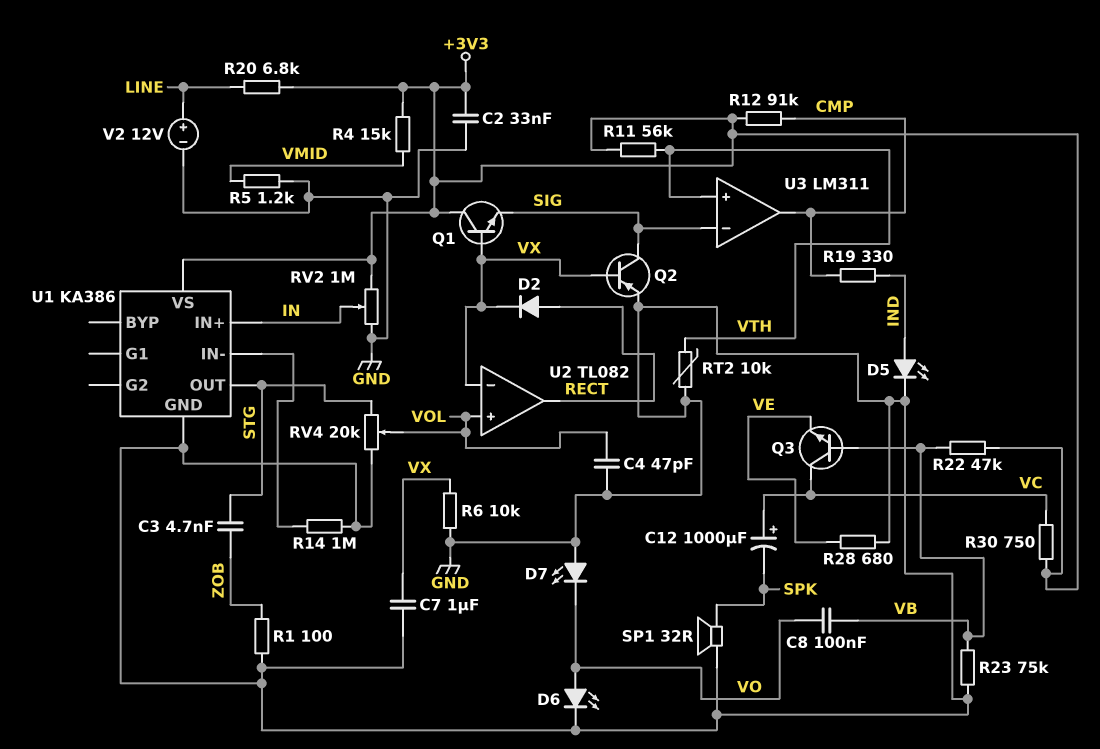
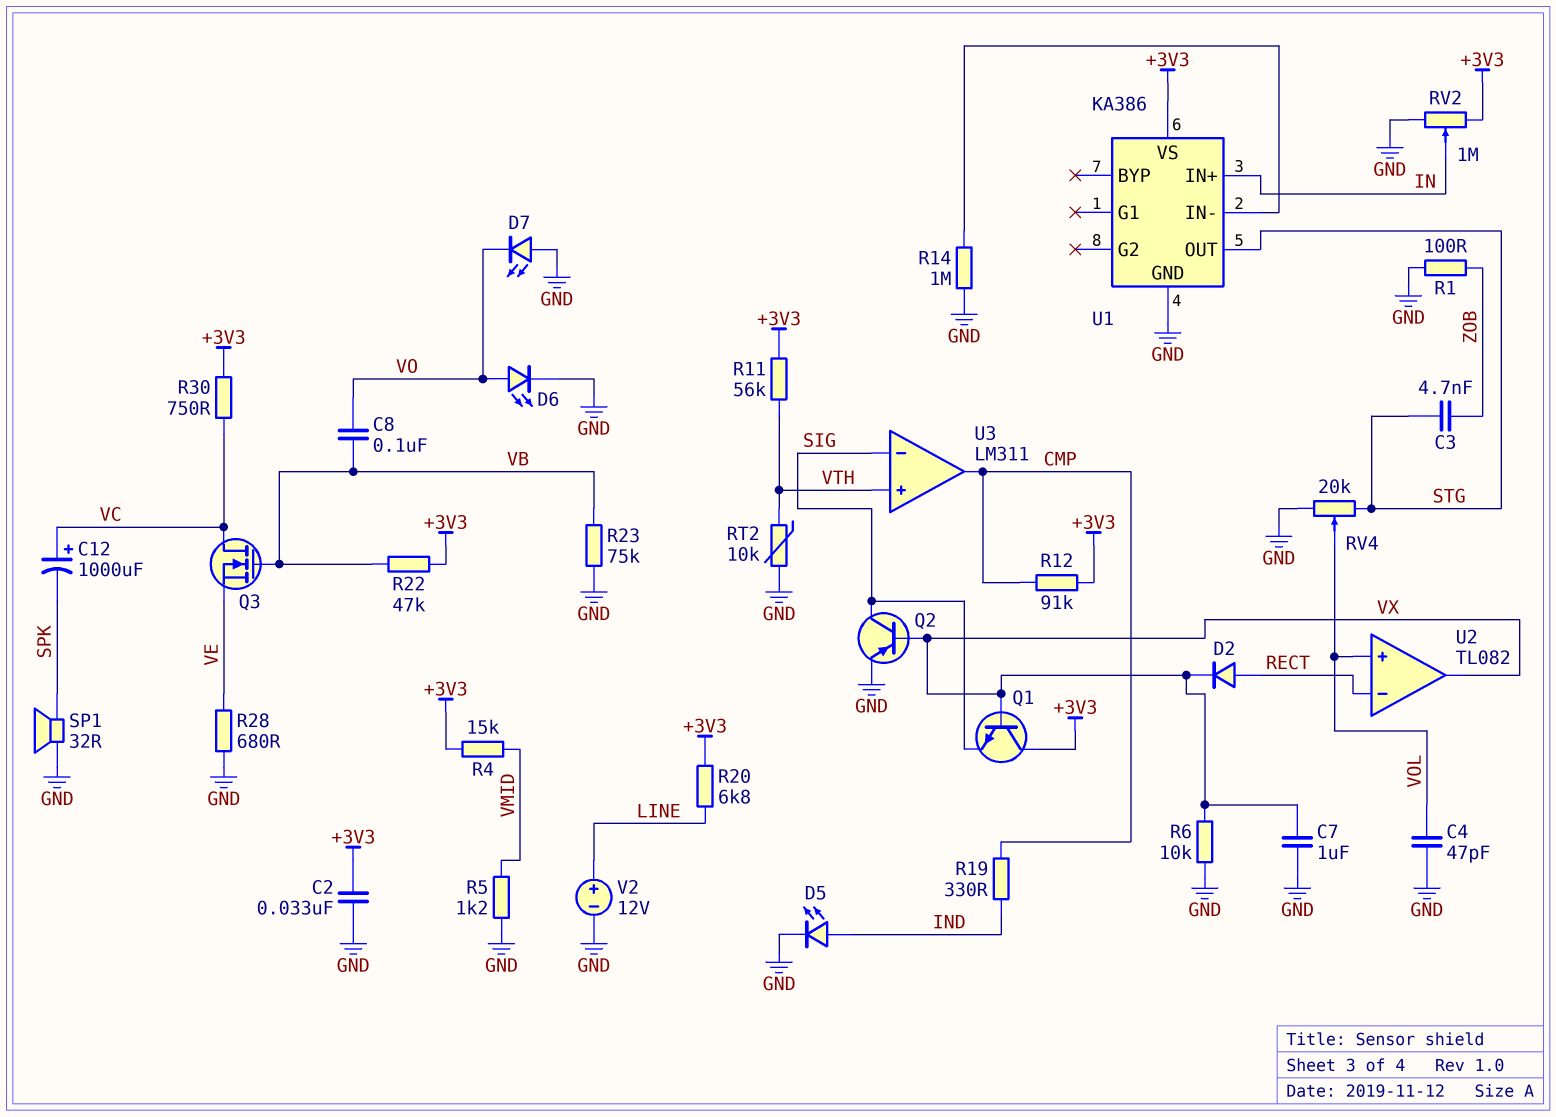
Q3: NPN (B VB, C VC, E VE) -> NMOS (G VB, D VC, S VE)
U2 pin in-: VX -> RECT
U2 pin out: RECT -> VX

